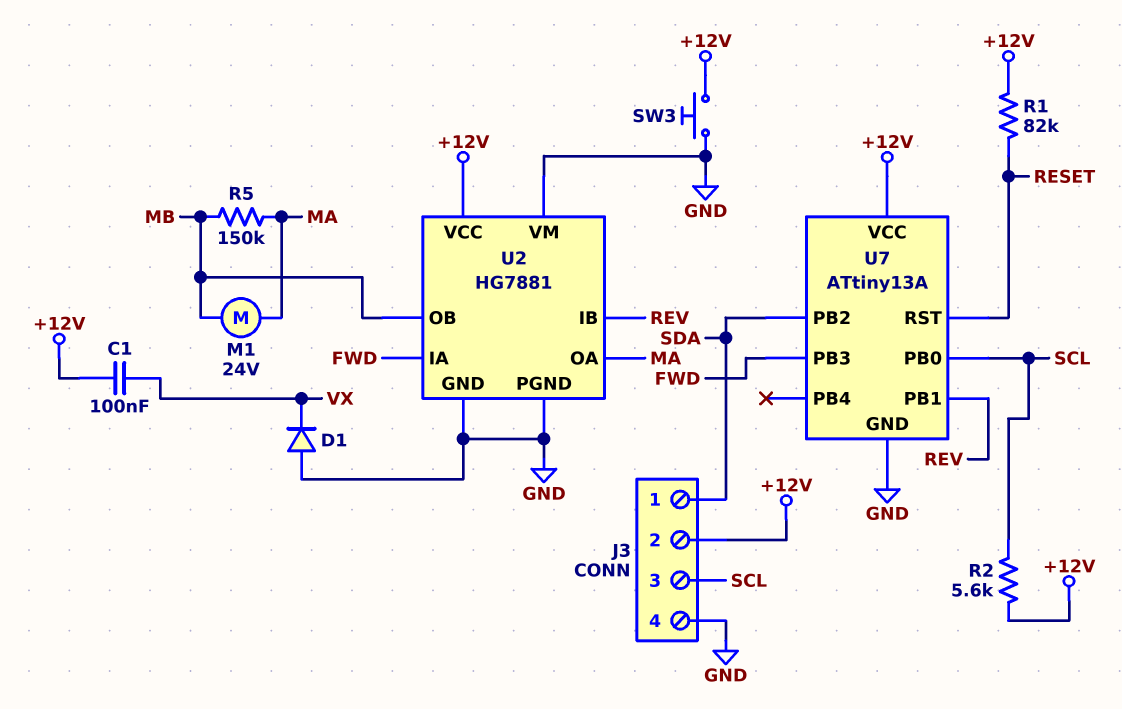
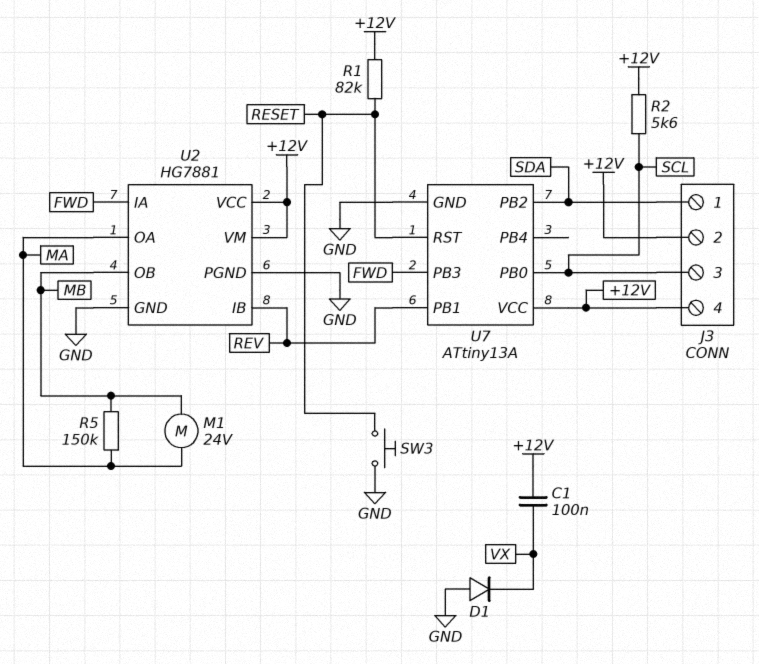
J3 pin 4: GND -> +12V
SW3: button (+12V, GND) -> button (GND, RESET)
U2 pin VM: GND -> +12V

